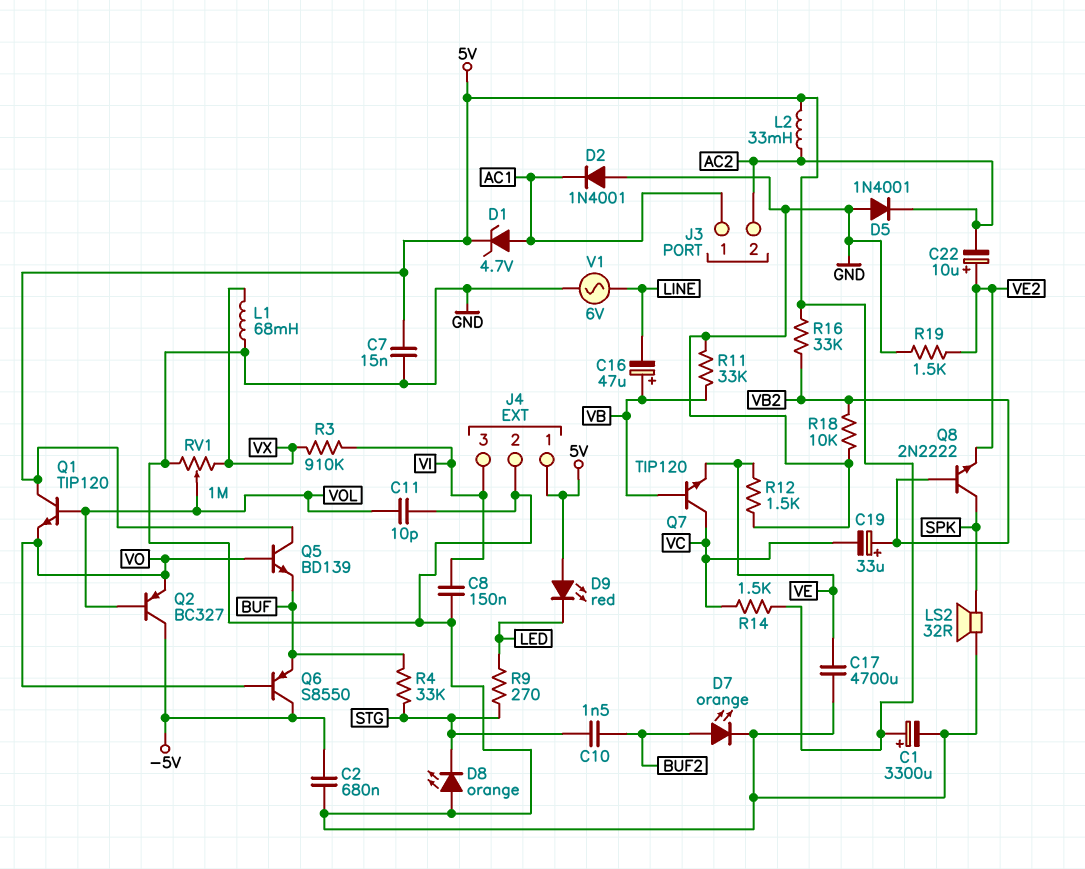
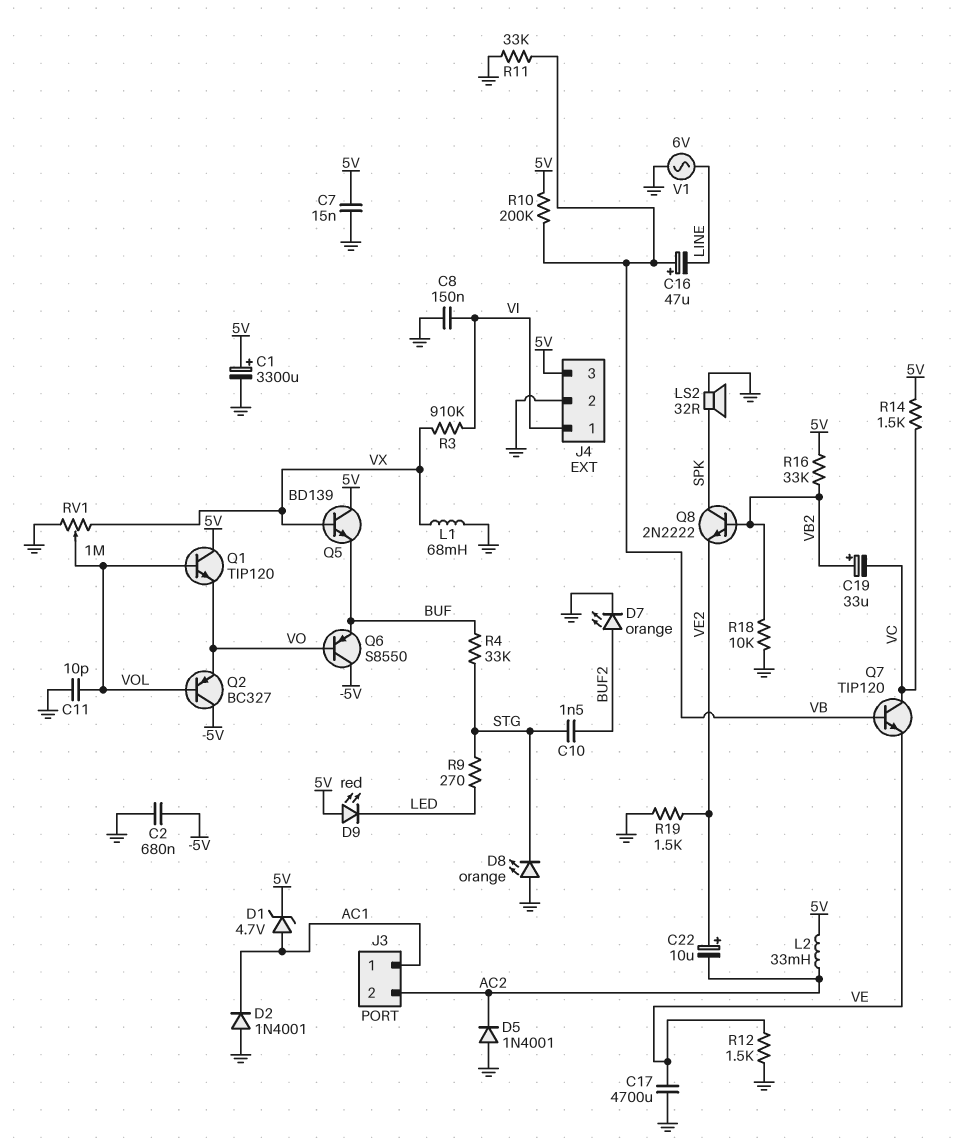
J4 pin 1: 5V -> VI
J4 pin 3: VI -> 5V
Q5: NPN BD139 (B VO, C 5V, E BUF) -> NPN BD139 (B VX, C 5V, E BUF)
R10: none -> 200k (5V, VB)

